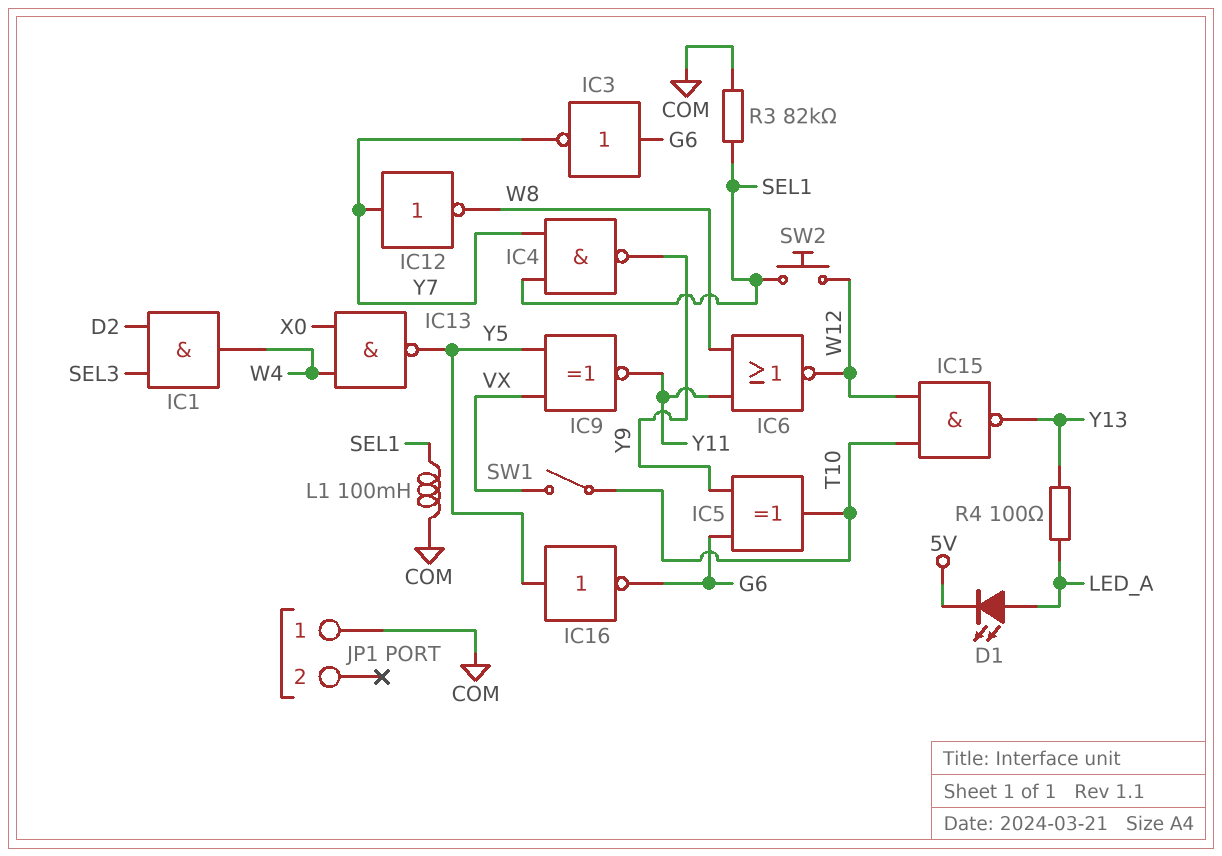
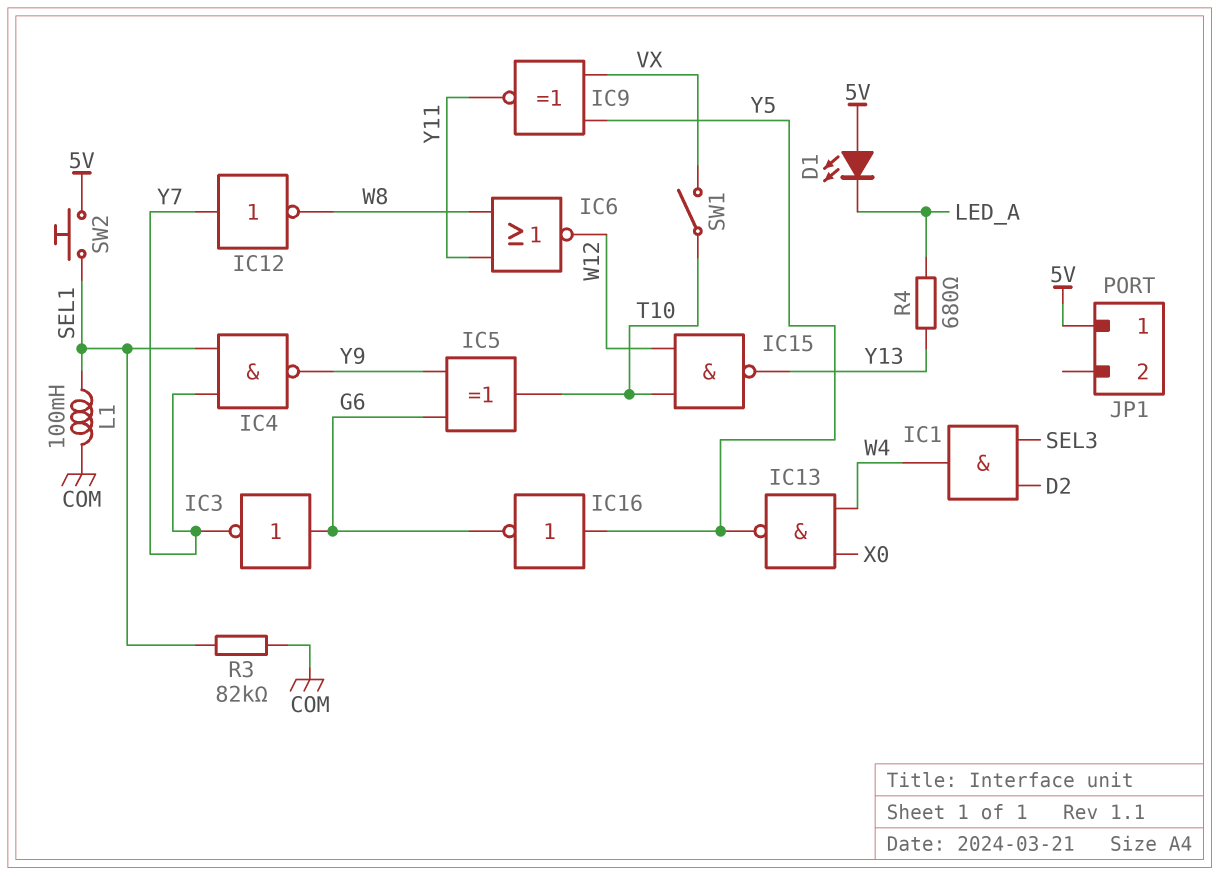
D1: LED (A LED_A, K 5V) -> LED (A 5V, K LED_A)
JP1 pin 1: COM -> 5V
R4: 100 (LED_A, Y13) -> 680 (LED_A, Y13)
SW2: button (SEL1, W12) -> button (5V, SEL1)

